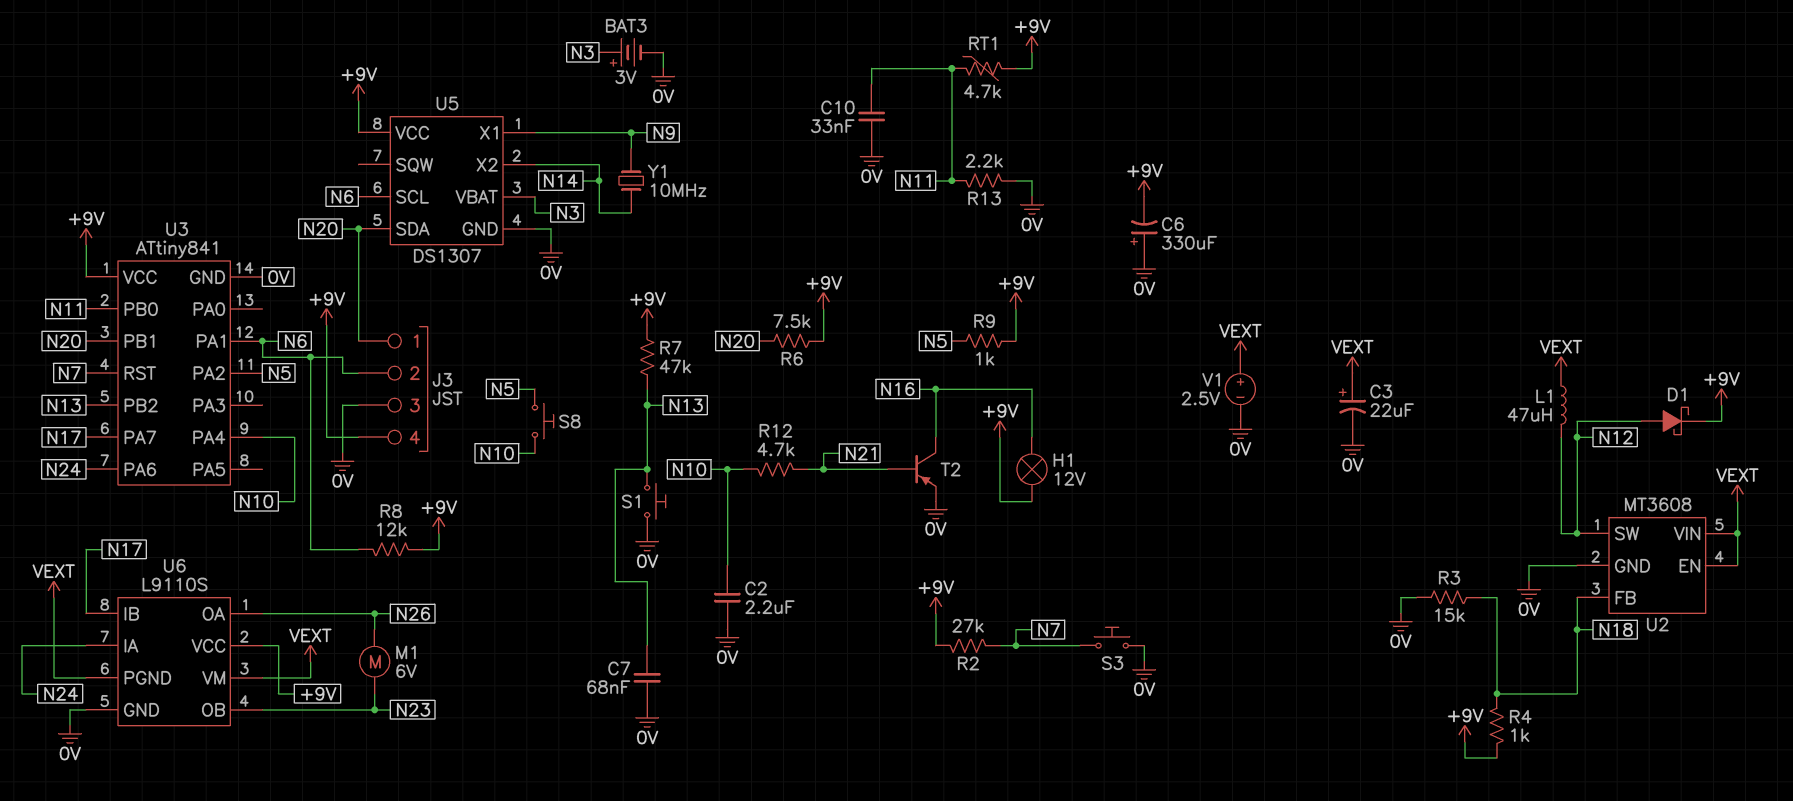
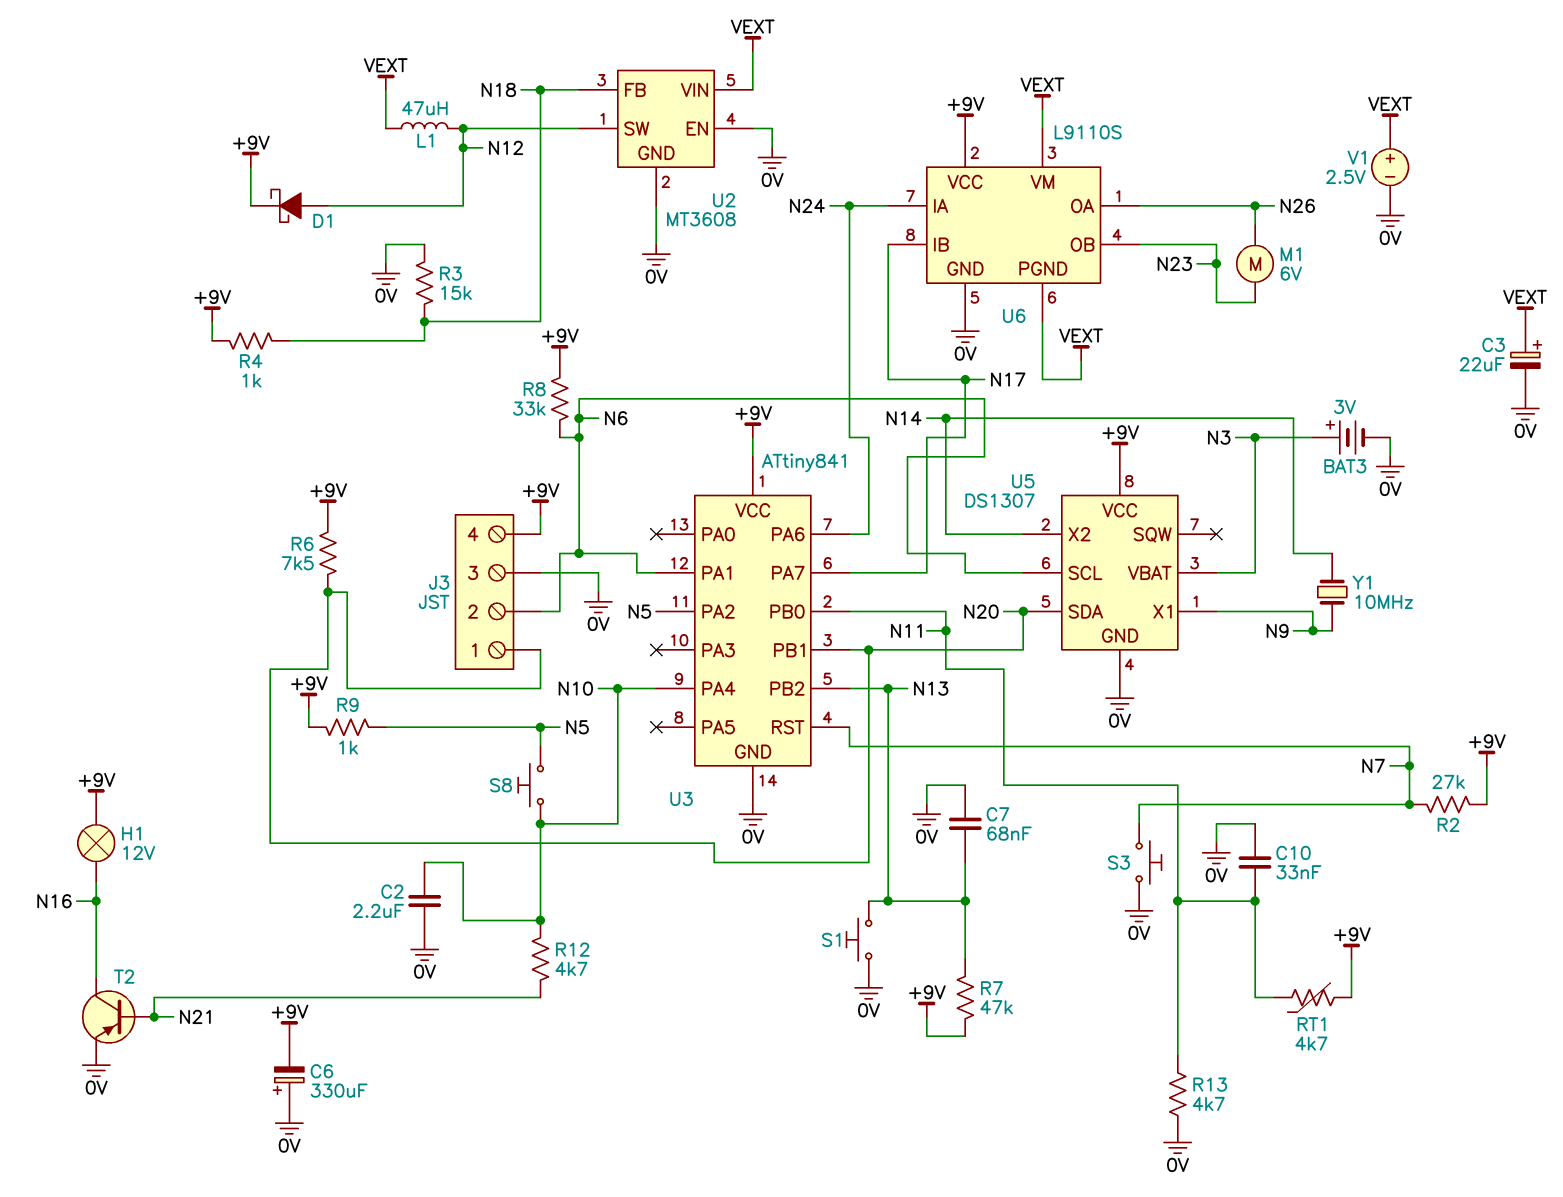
R8: 12k (+9V, N6) -> 33k (+9V, N6)
R13: 2.2k (0V, N11) -> 4.7k (0V, N11)
U2 pin EN: VEXT -> 0V

